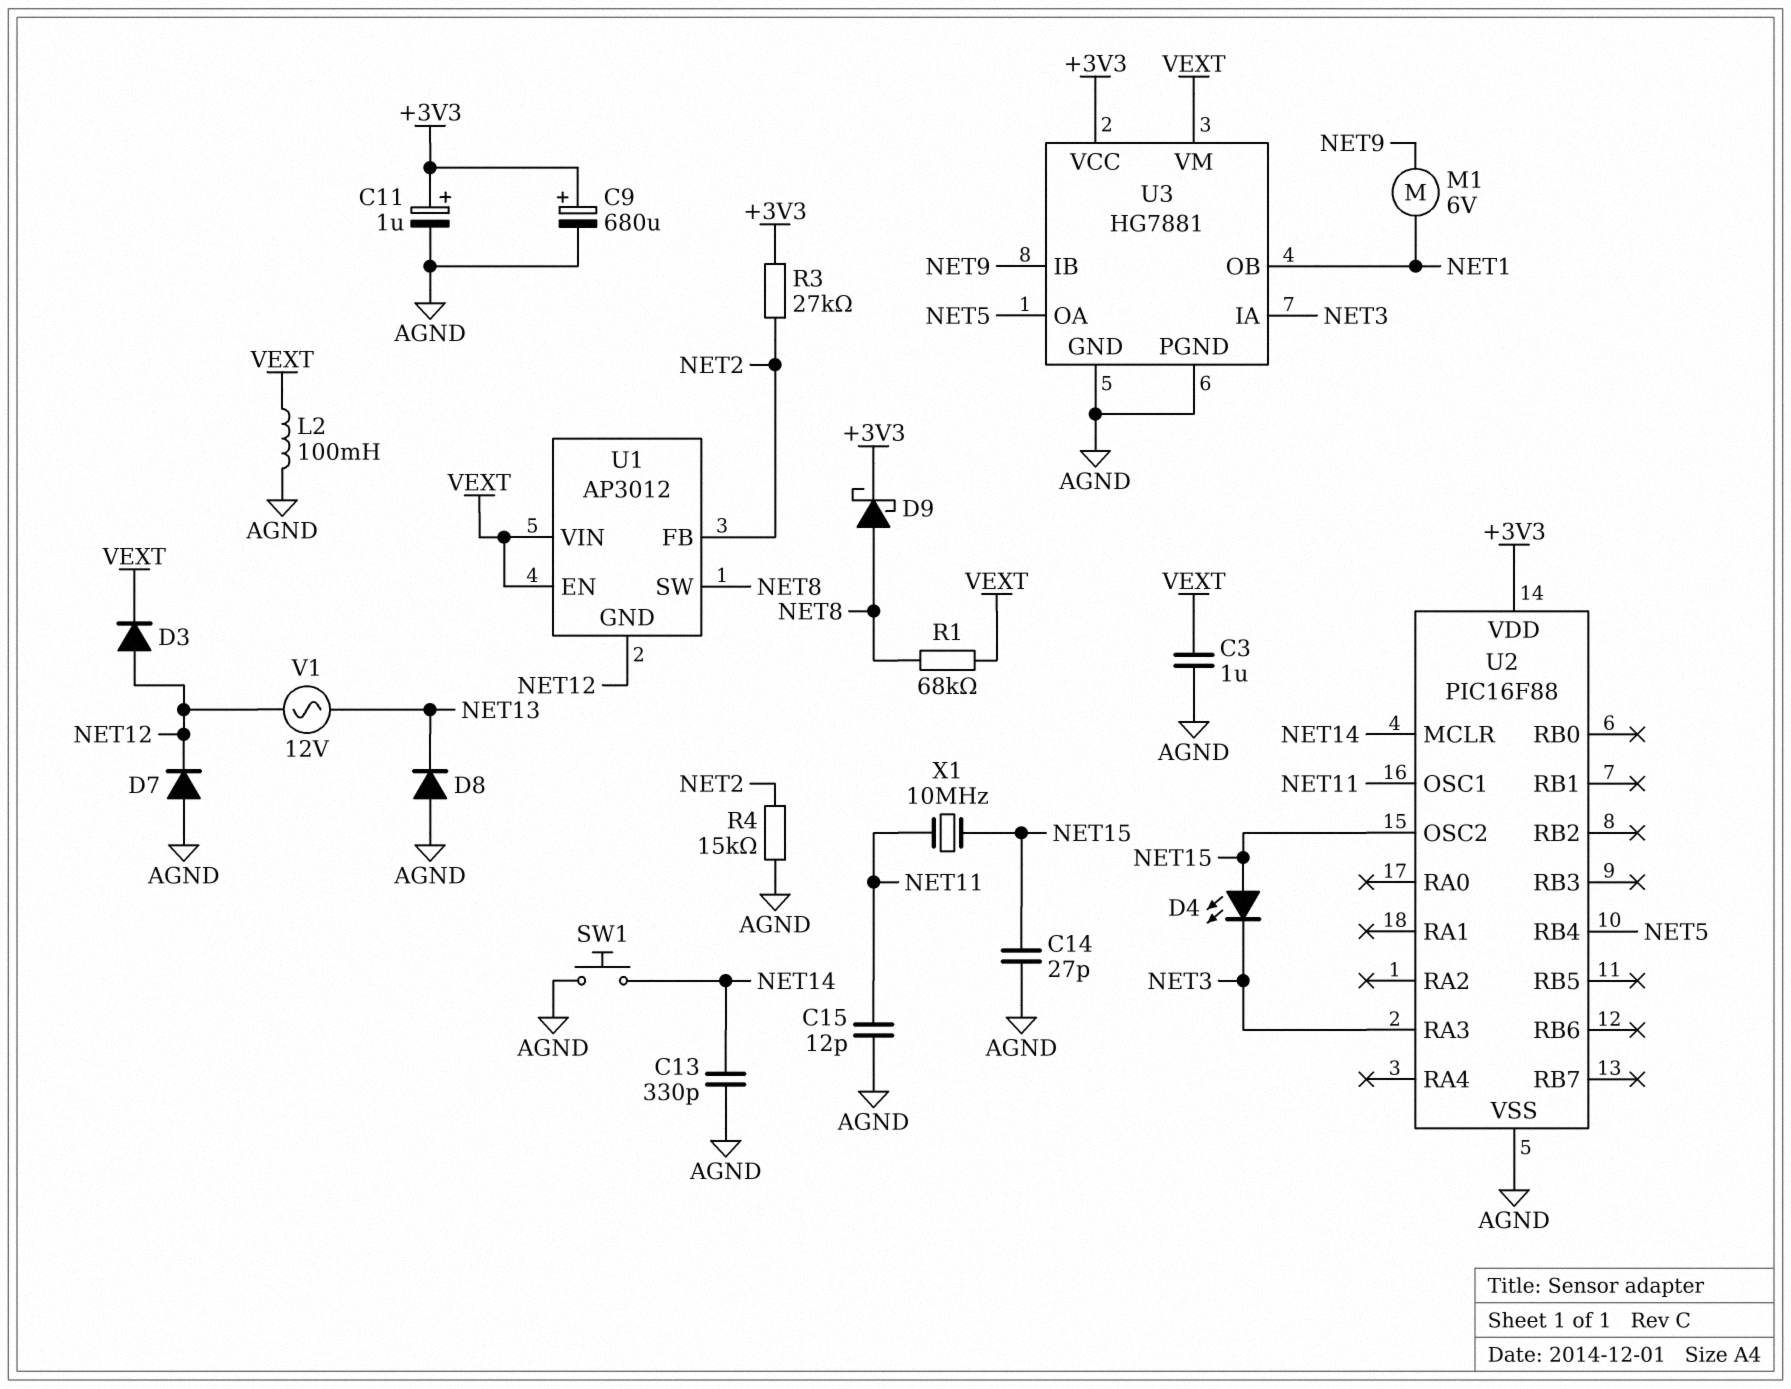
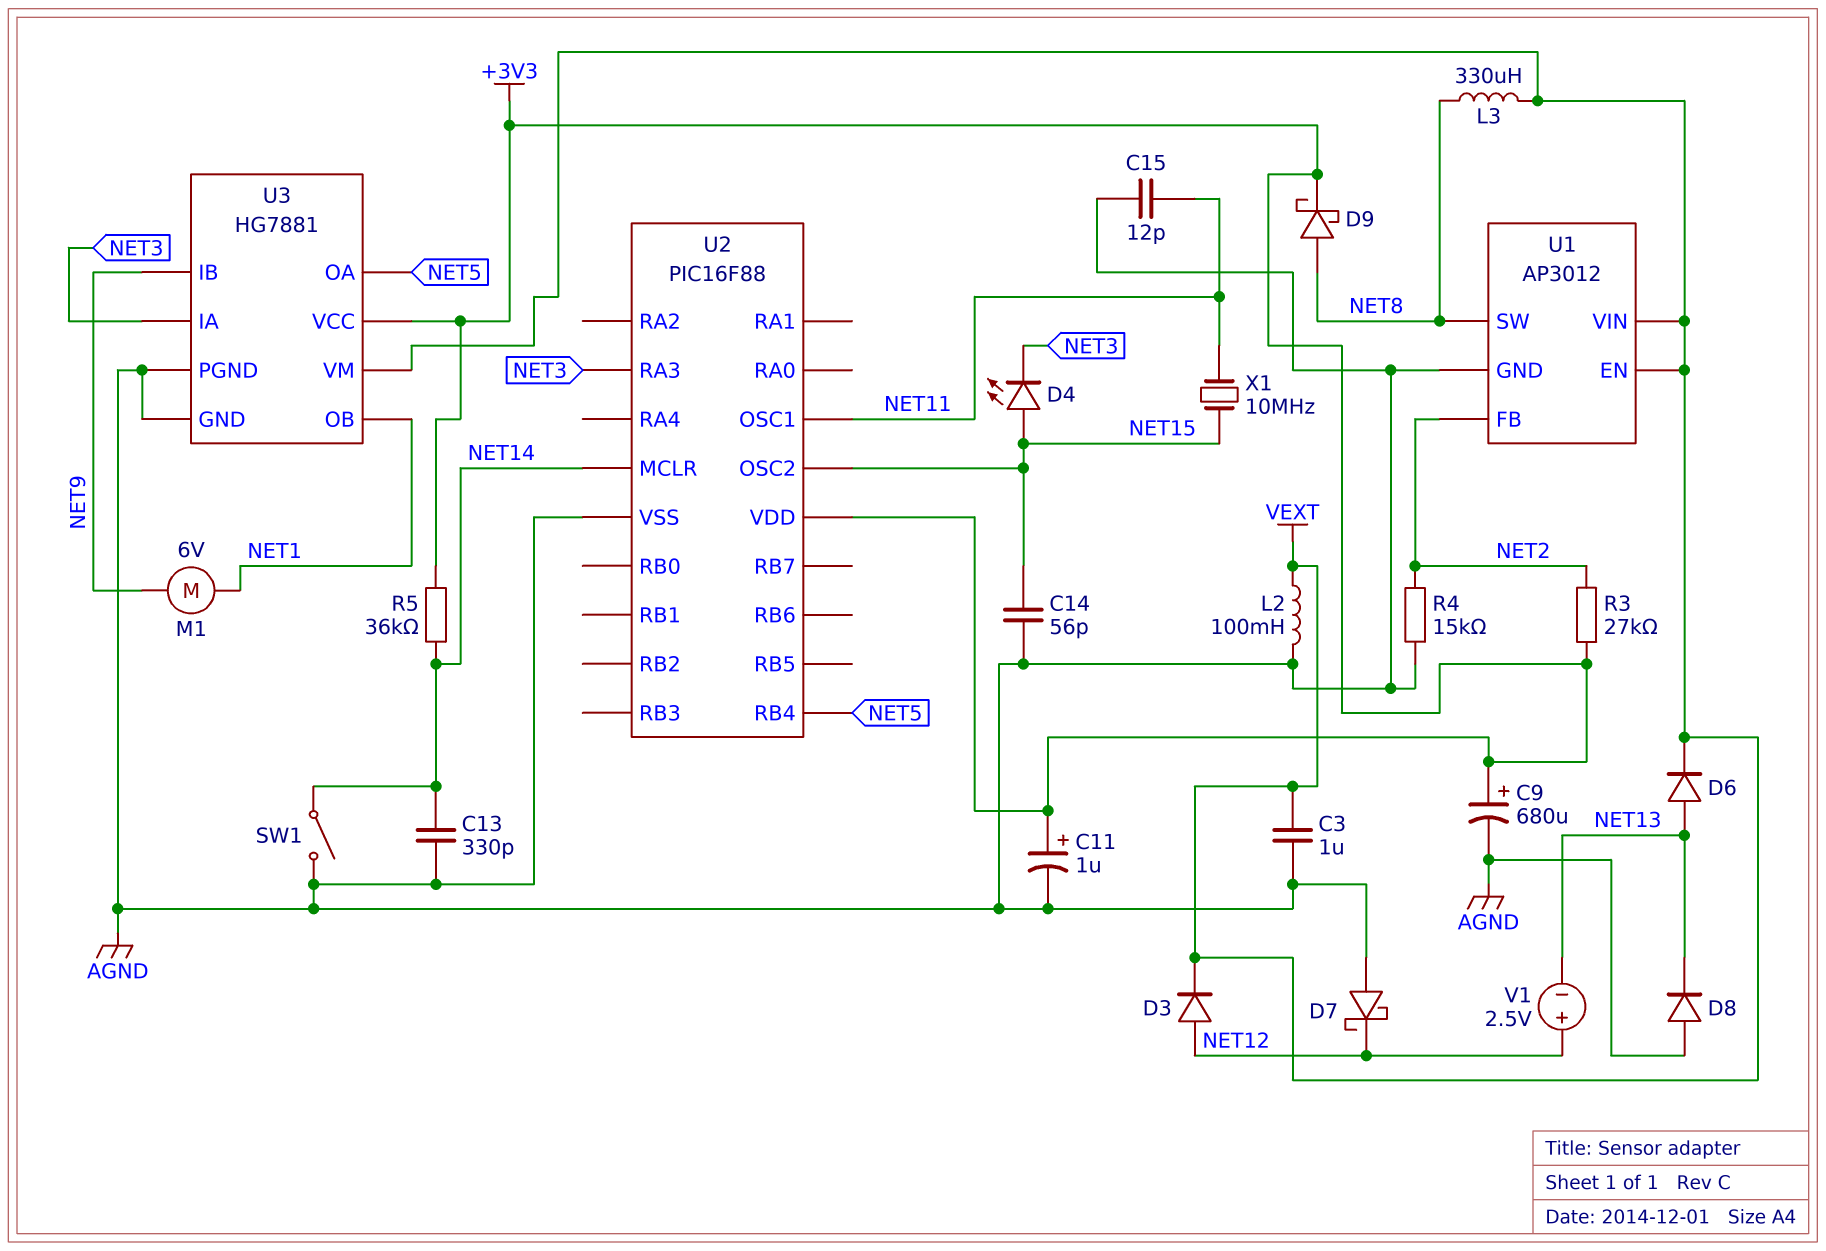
C14: 27pF (AGND, NET15) -> 56pF (AGND, NET15)
D6: none -> diode (A NET13, K VEXT)
D7: diode (A AGND, K NET12) -> schottky (A AGND, K NET12)
L3: none -> 330uH (NET8, VEXT)
R1: 68k (NET8, VEXT) -> none
R5: none -> 36k (+3V3, NET14)
SW1: button (AGND, NET14) -> switch (AGND, NET14)
U1 pin GND: NET12 -> AGND
V1: AC 12V (NET12, NET13) -> 2.5V (plus NET12, minus NET13)

